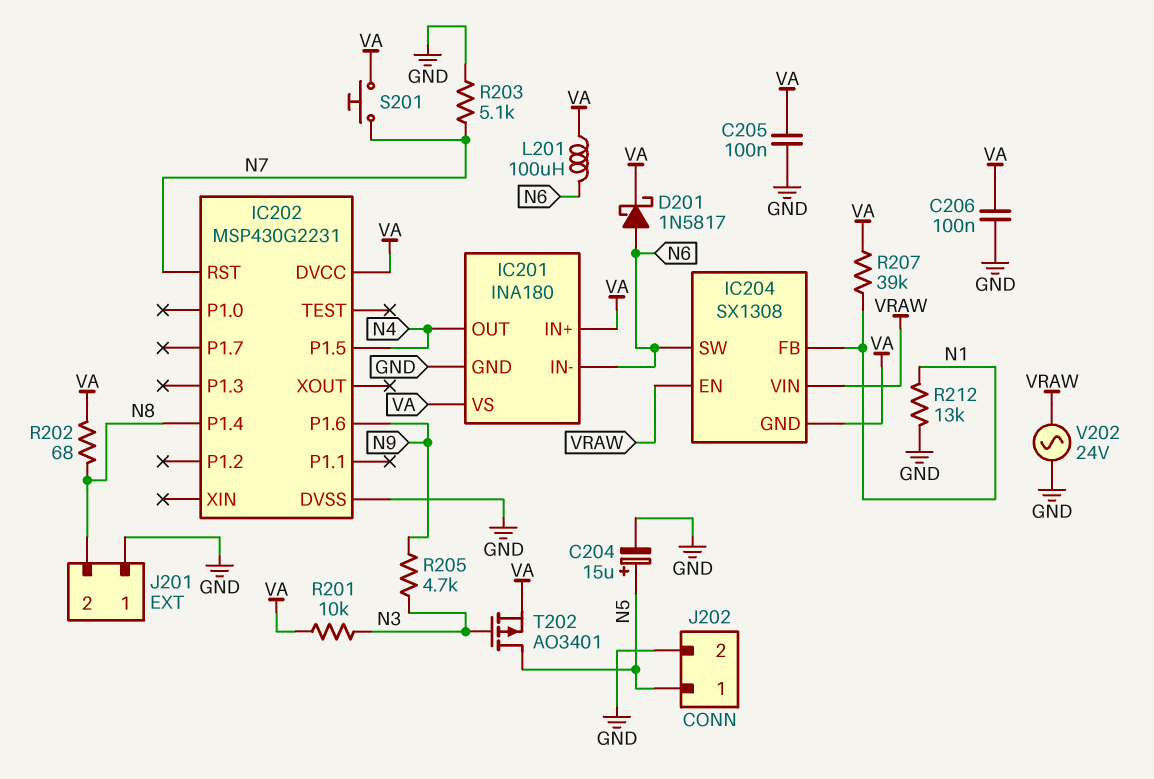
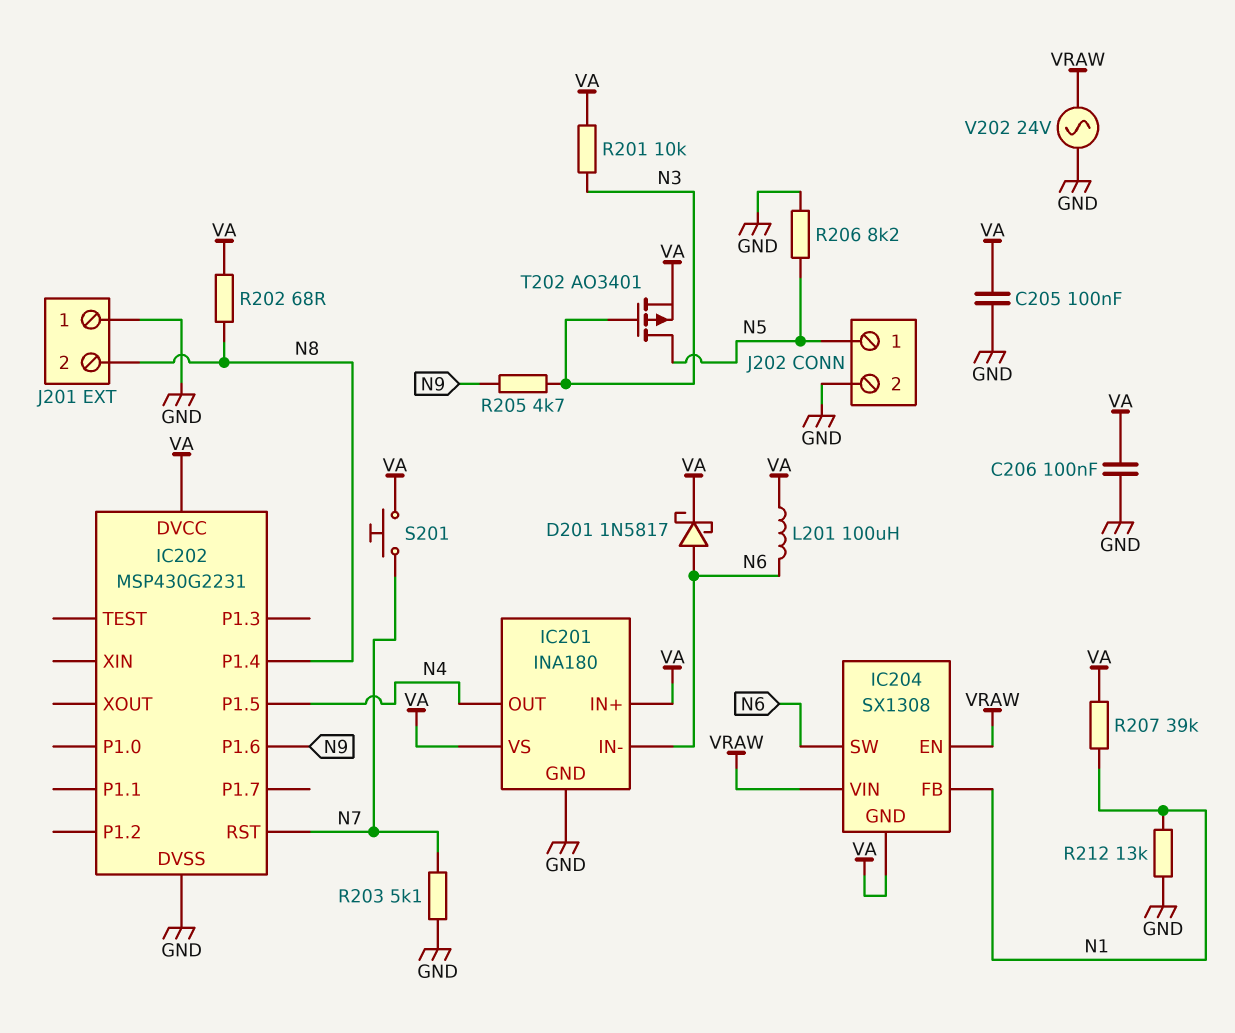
C204: 15uF (plus N5, minus GND) -> none
R206: none -> 8.2k (GND, N5)

